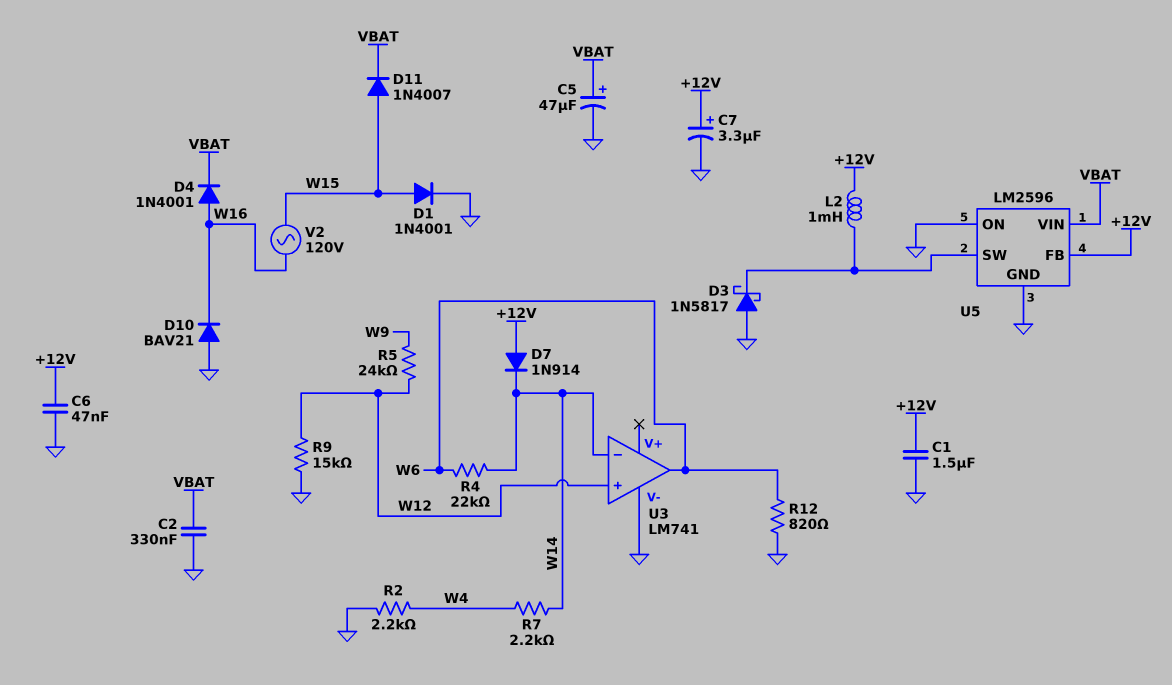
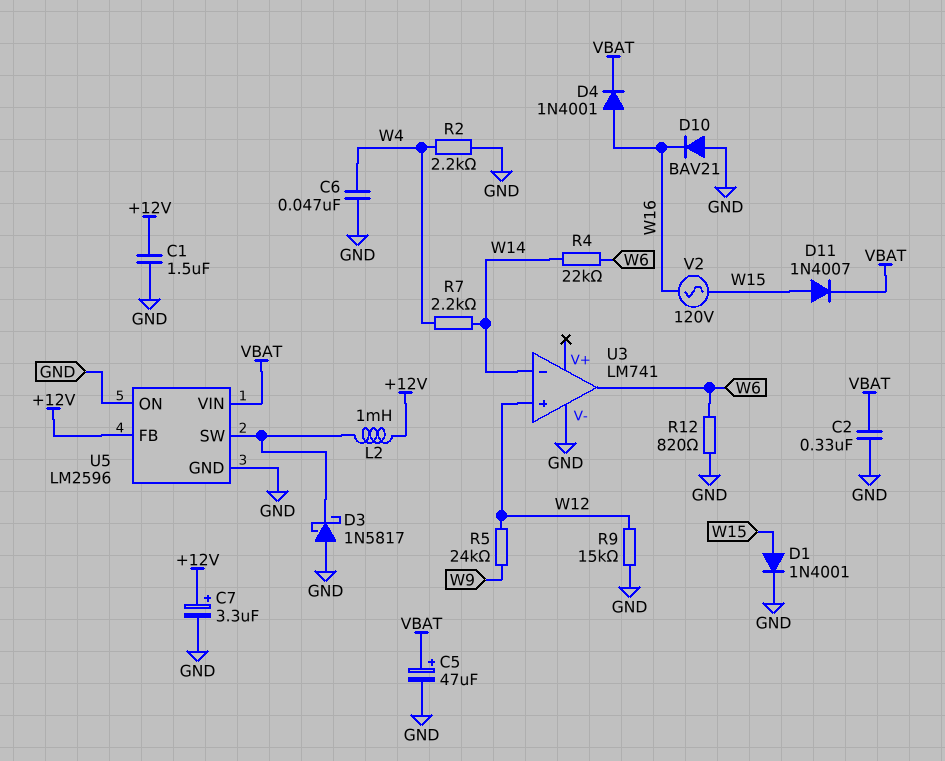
C6: 47nF (+12V, GND) -> 47nF (GND, W4)
D7: diode 1N914 (A +12V, K W14) -> none

